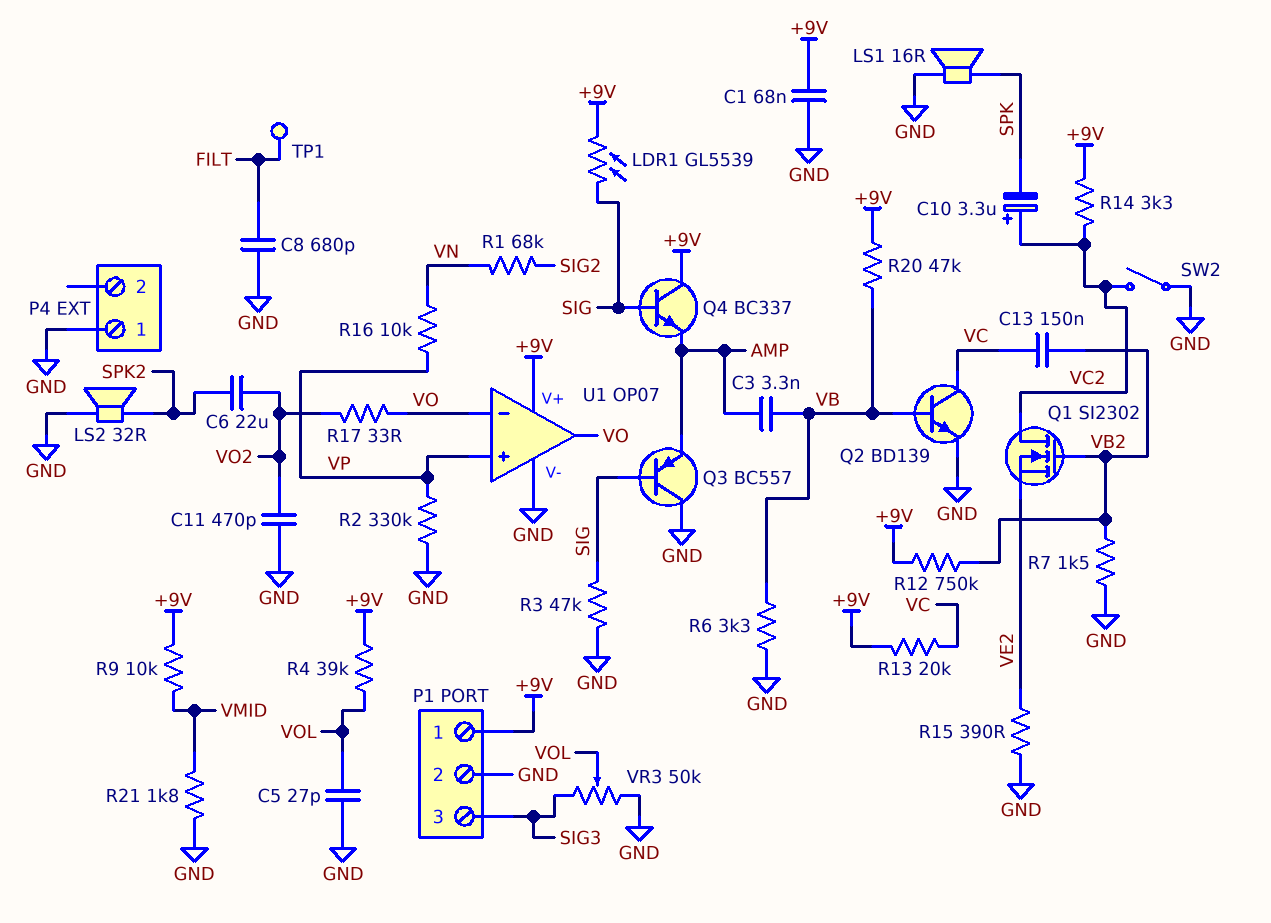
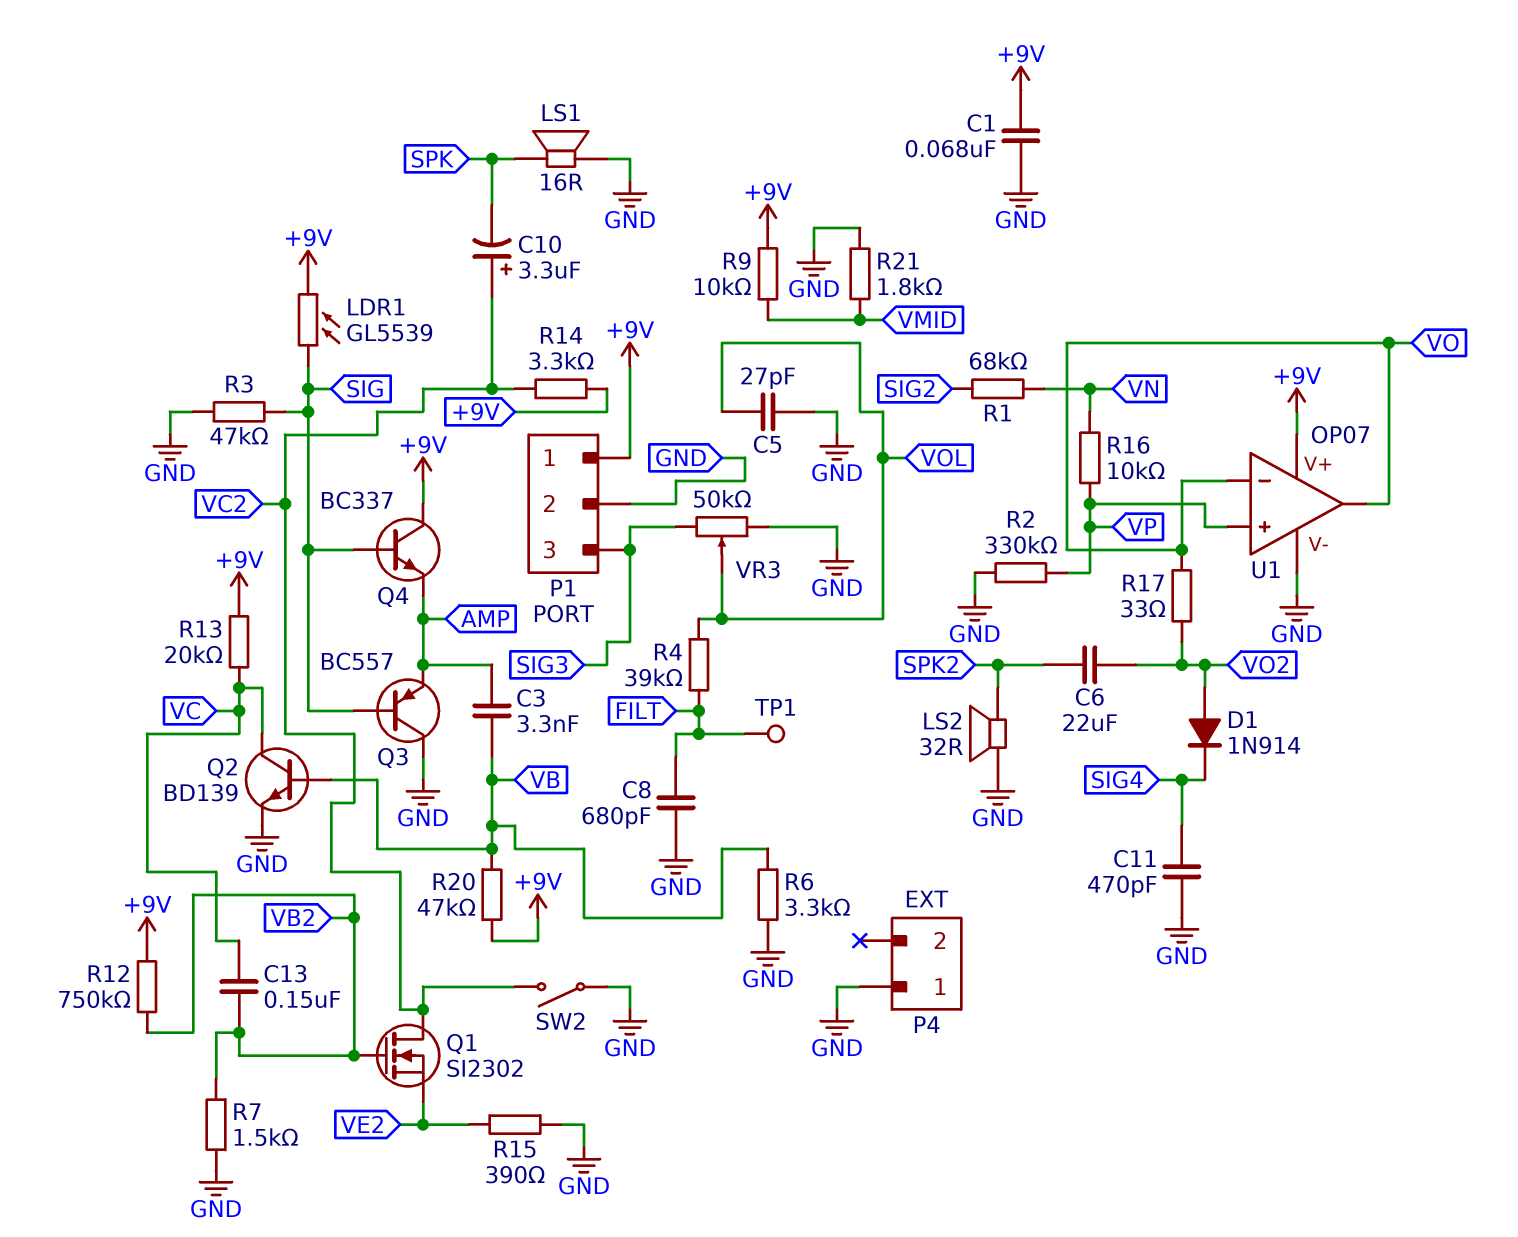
C11: 470pF (GND, VO2) -> 470pF (GND, SIG4)
D1: none -> diode 1N914 (A VO2, K SIG4)
R4: 39k (+9V, VOL) -> 39k (FILT, VOL)

